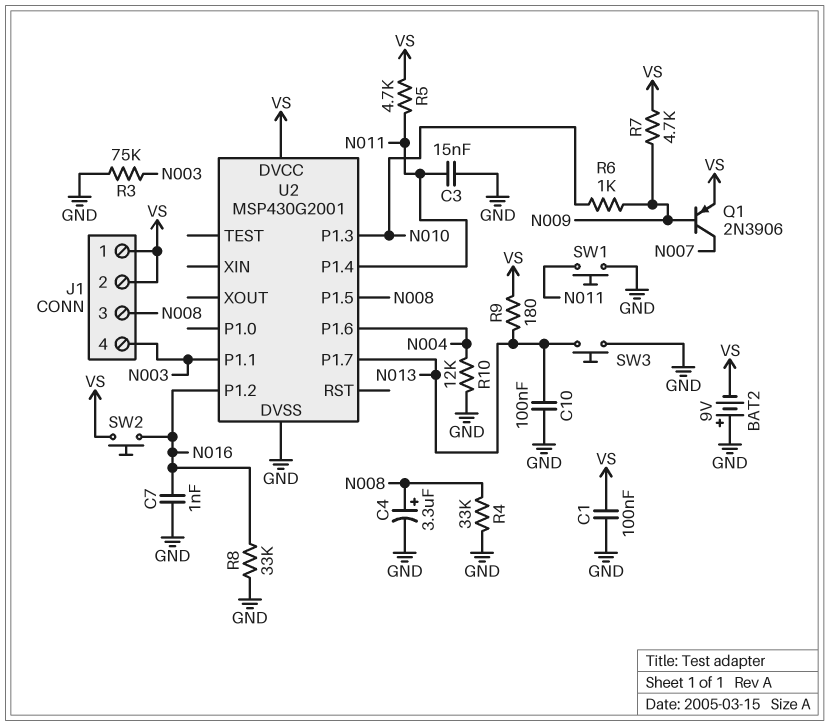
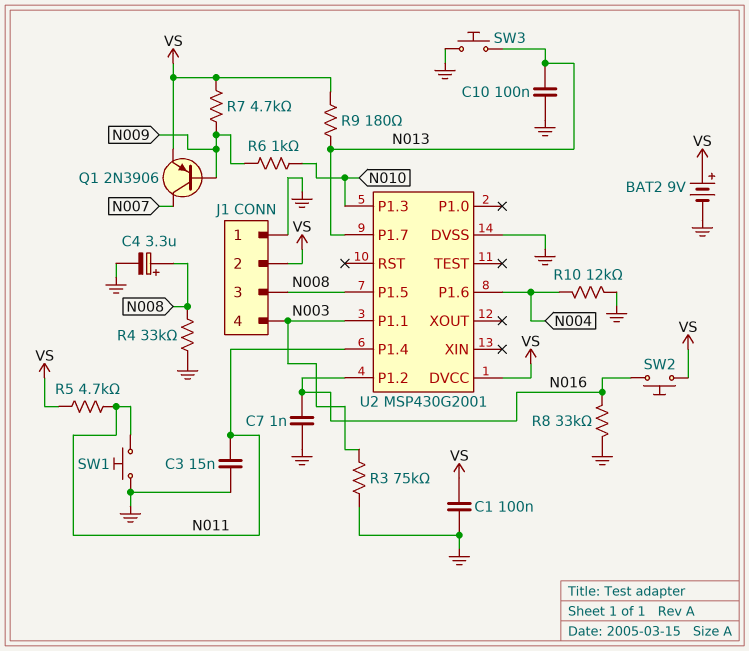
BAT2: 9V (plus GND, minus VS) -> 9V (plus VS, minus GND)
J1 pin 1: VS -> GND

